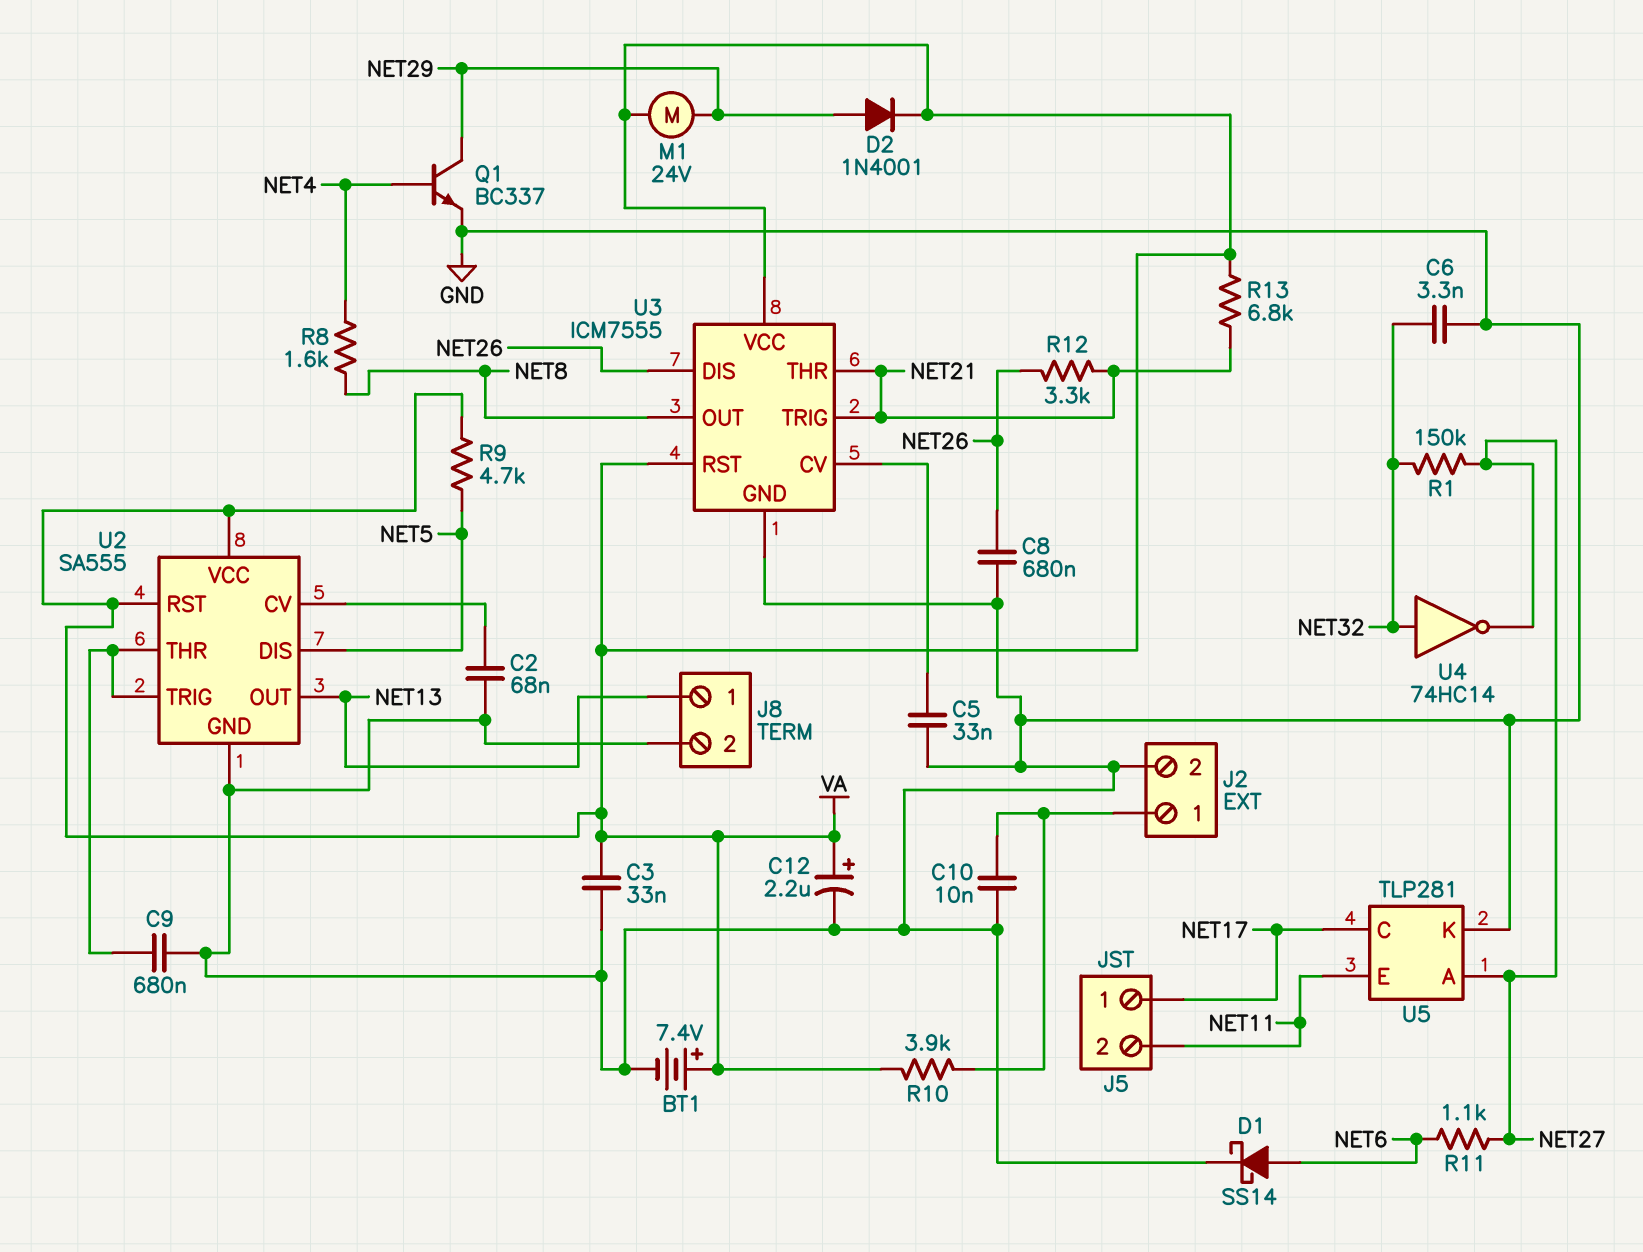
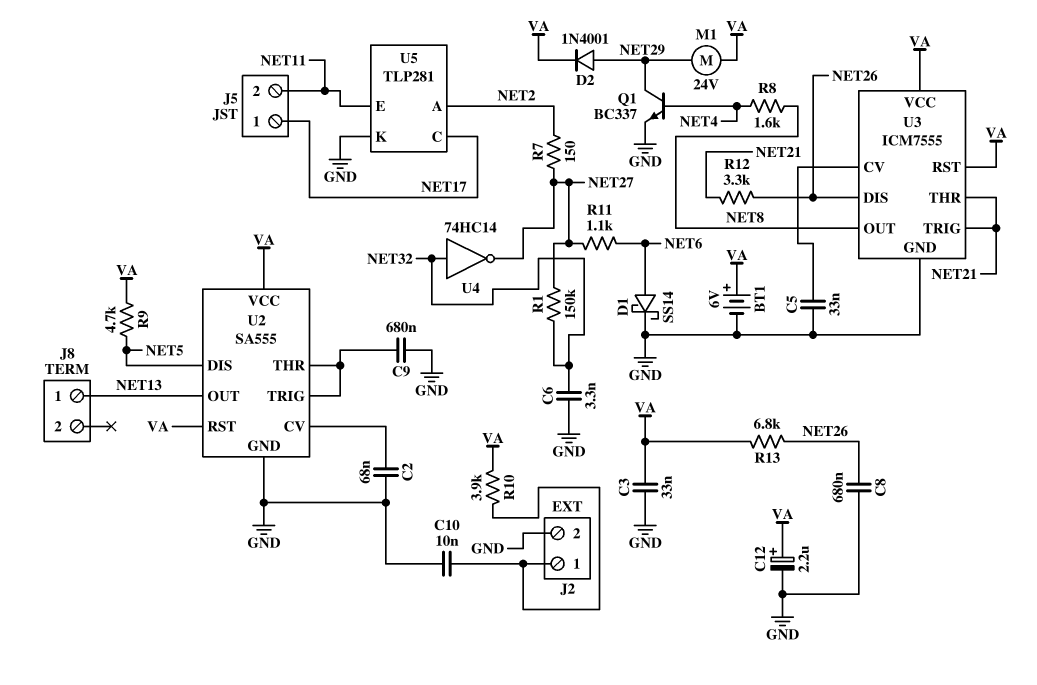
BT1: 7.4V (plus VA, minus GND) -> 6V (plus VA, minus GND)
J8 pin 2: GND -> none
R7: none -> 150 (NET2, NET27)
R13: 6.8k (NET21, VA) -> 6.8k (NET26, VA)
U5 pin A: NET27 -> NET2

